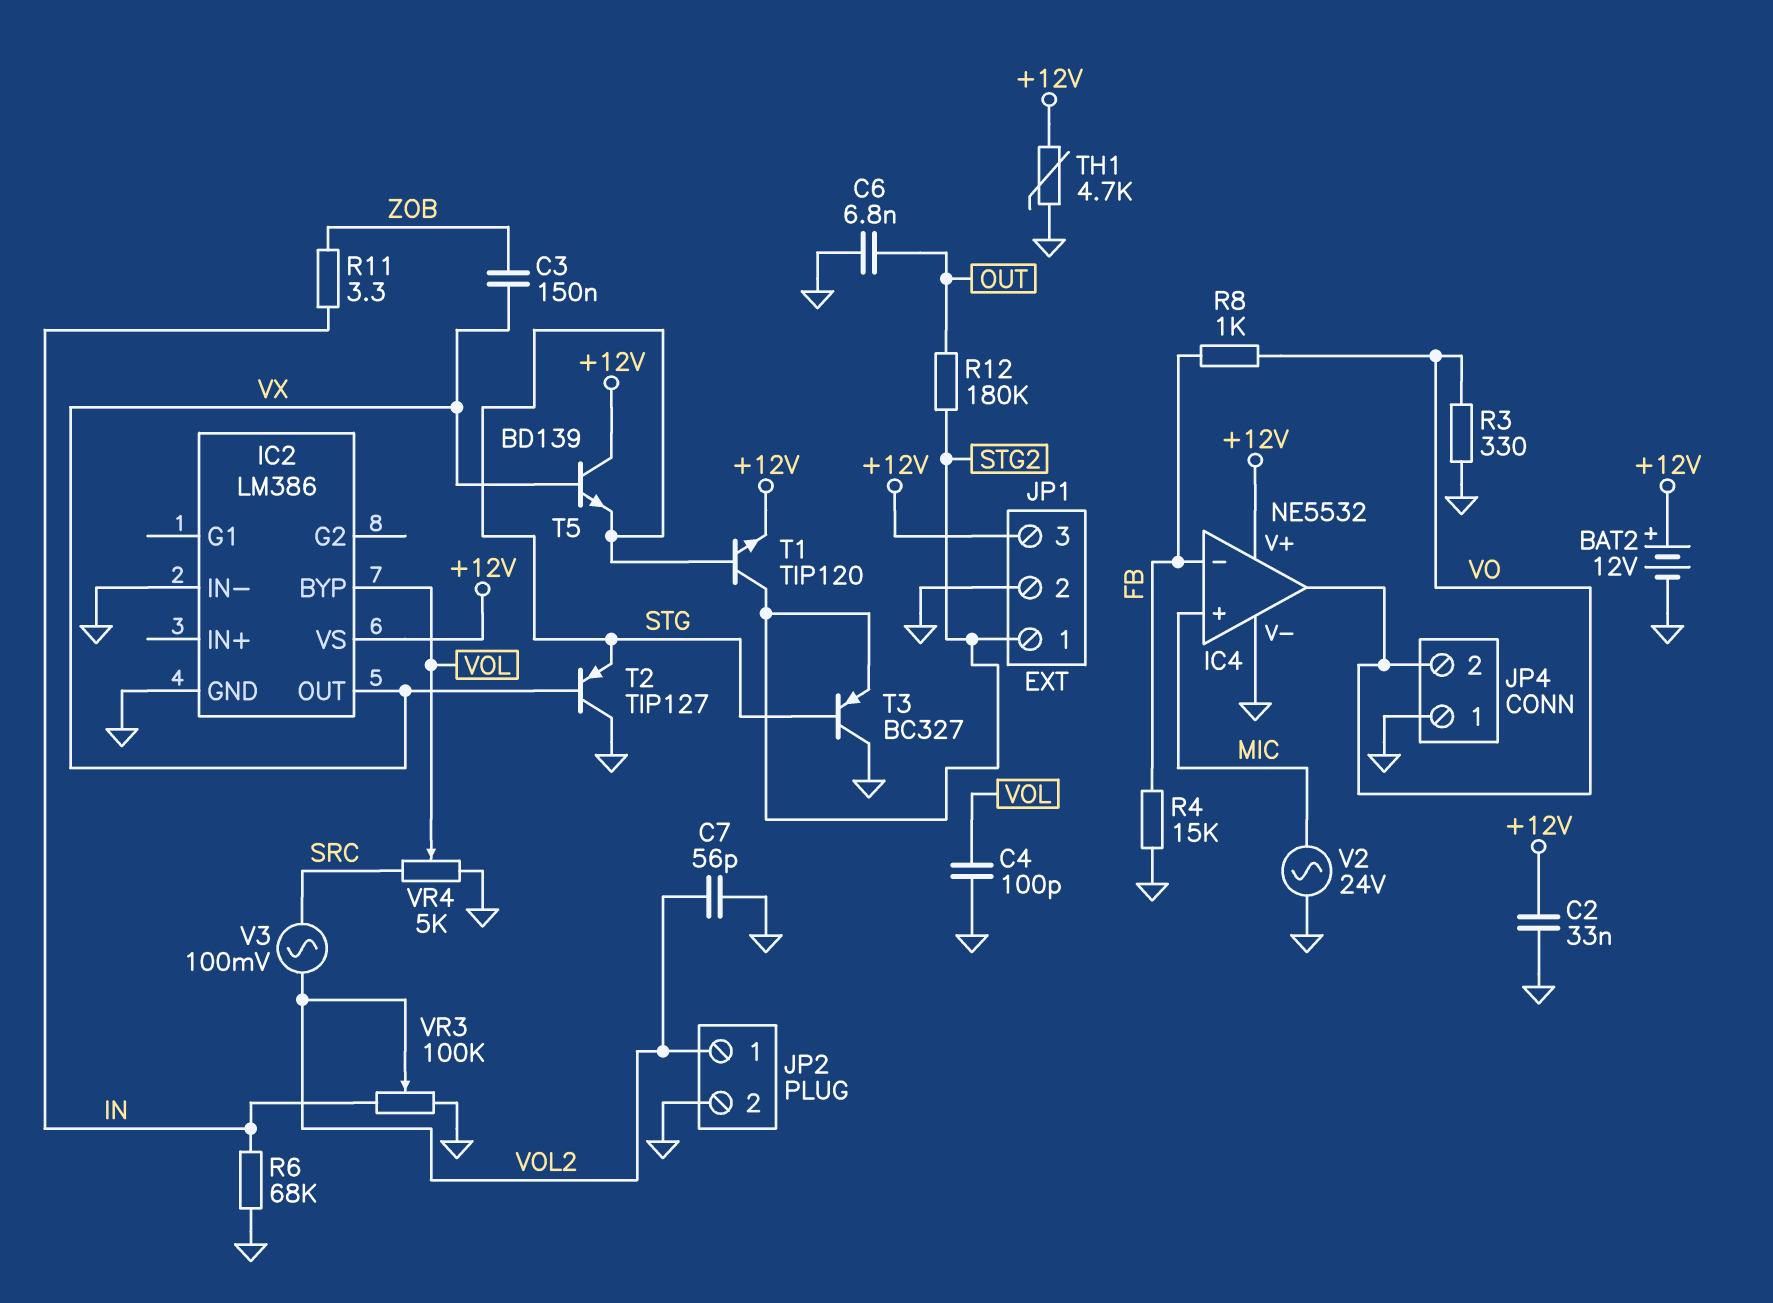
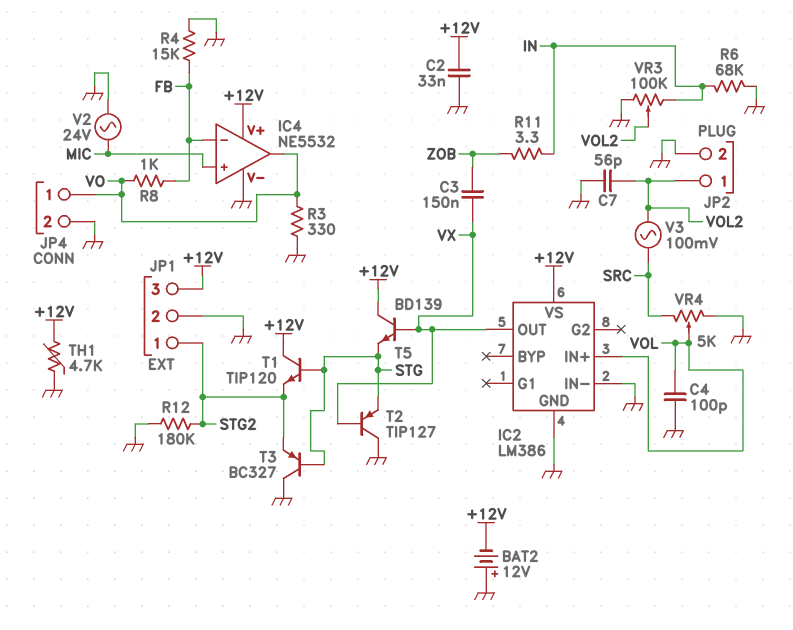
BAT2: 12V (plus +12V, minus GND) -> 12V (plus GND, minus +12V)
C6: 6.8nF (GND, OUT) -> none
IC2 pin BYP: VOL -> none
IC2 pin IN+: none -> VOL
JP4 pin 1: GND -> VO
JP4 pin 2: VO -> GND
R12: 180k (OUT, STG2) -> 180k (GND, STG2)
T1: NPN TIP120 (B STG, C STG2, E +12V) -> NPN TIP120 (B STG, C +12V, E STG2)

